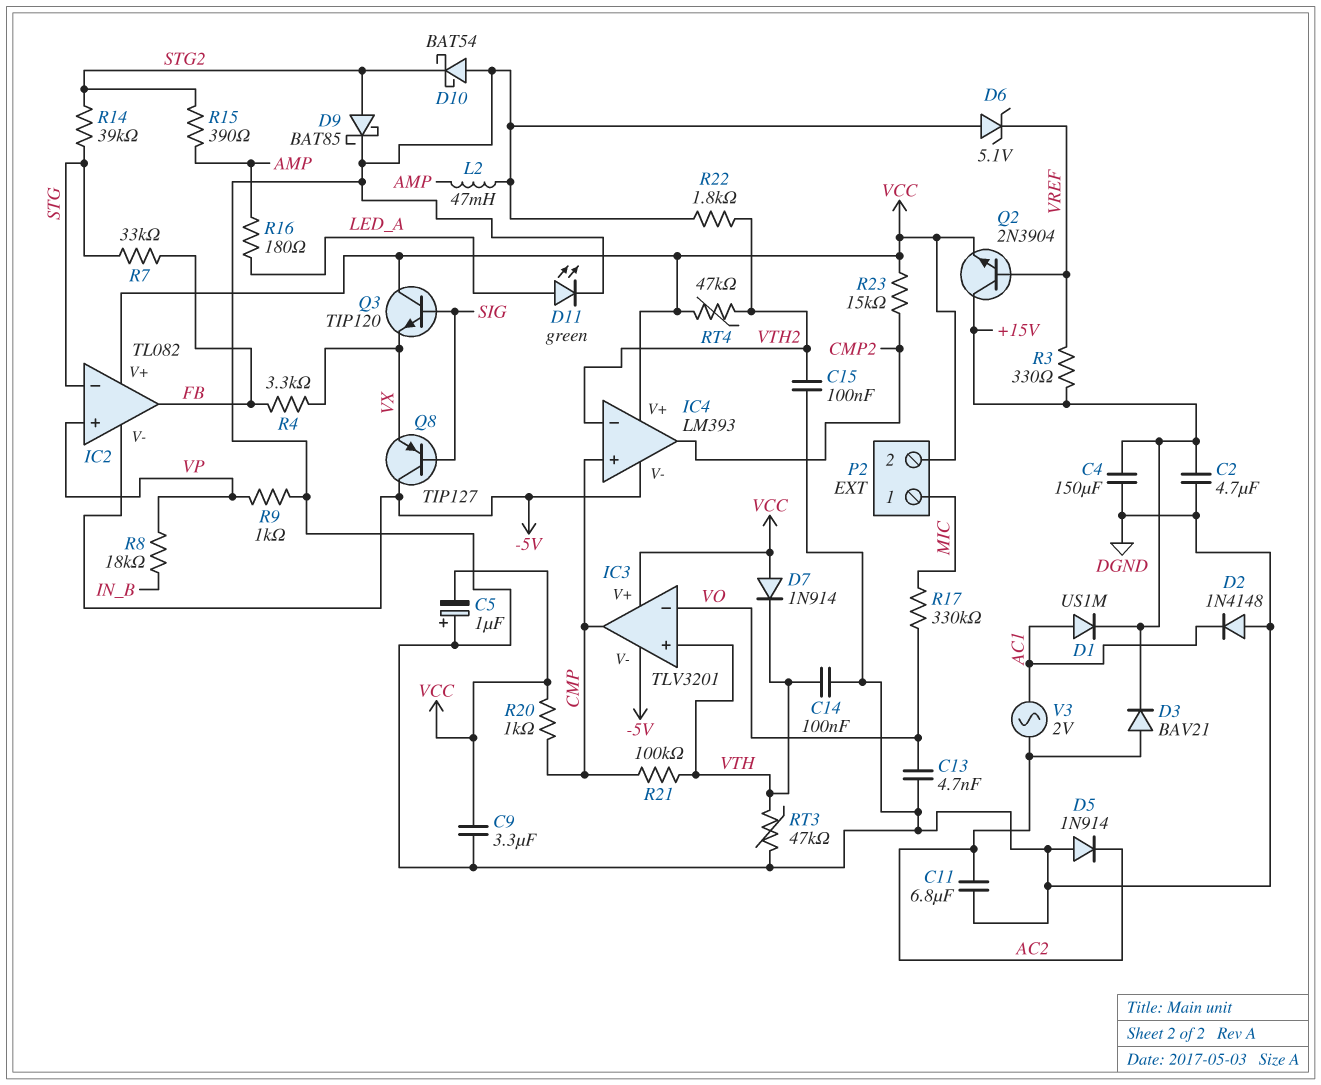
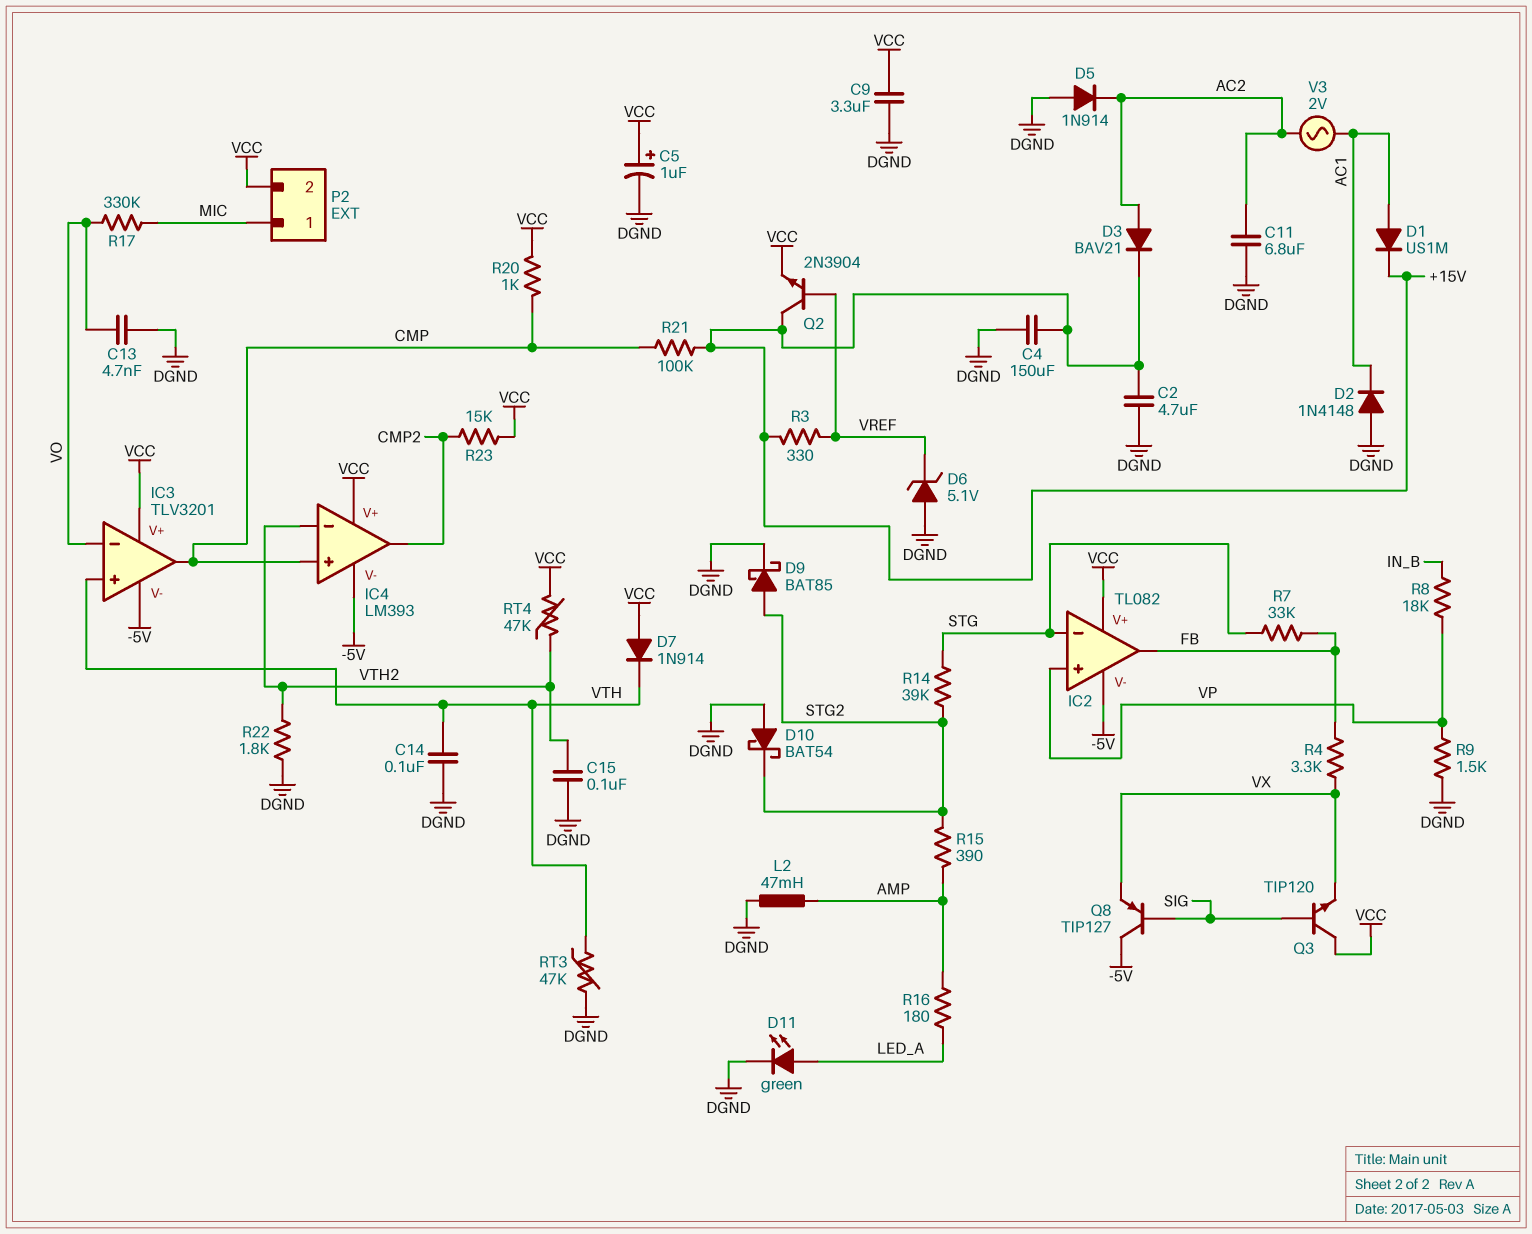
C5: 1uF (plus DGND, minus VCC) -> 1uF (plus VCC, minus DGND)
R9: 1k (DGND, VP) -> 1.5k (DGND, VP)
R21: 100k (CMP, VTH) -> 100k (+15V, CMP)

